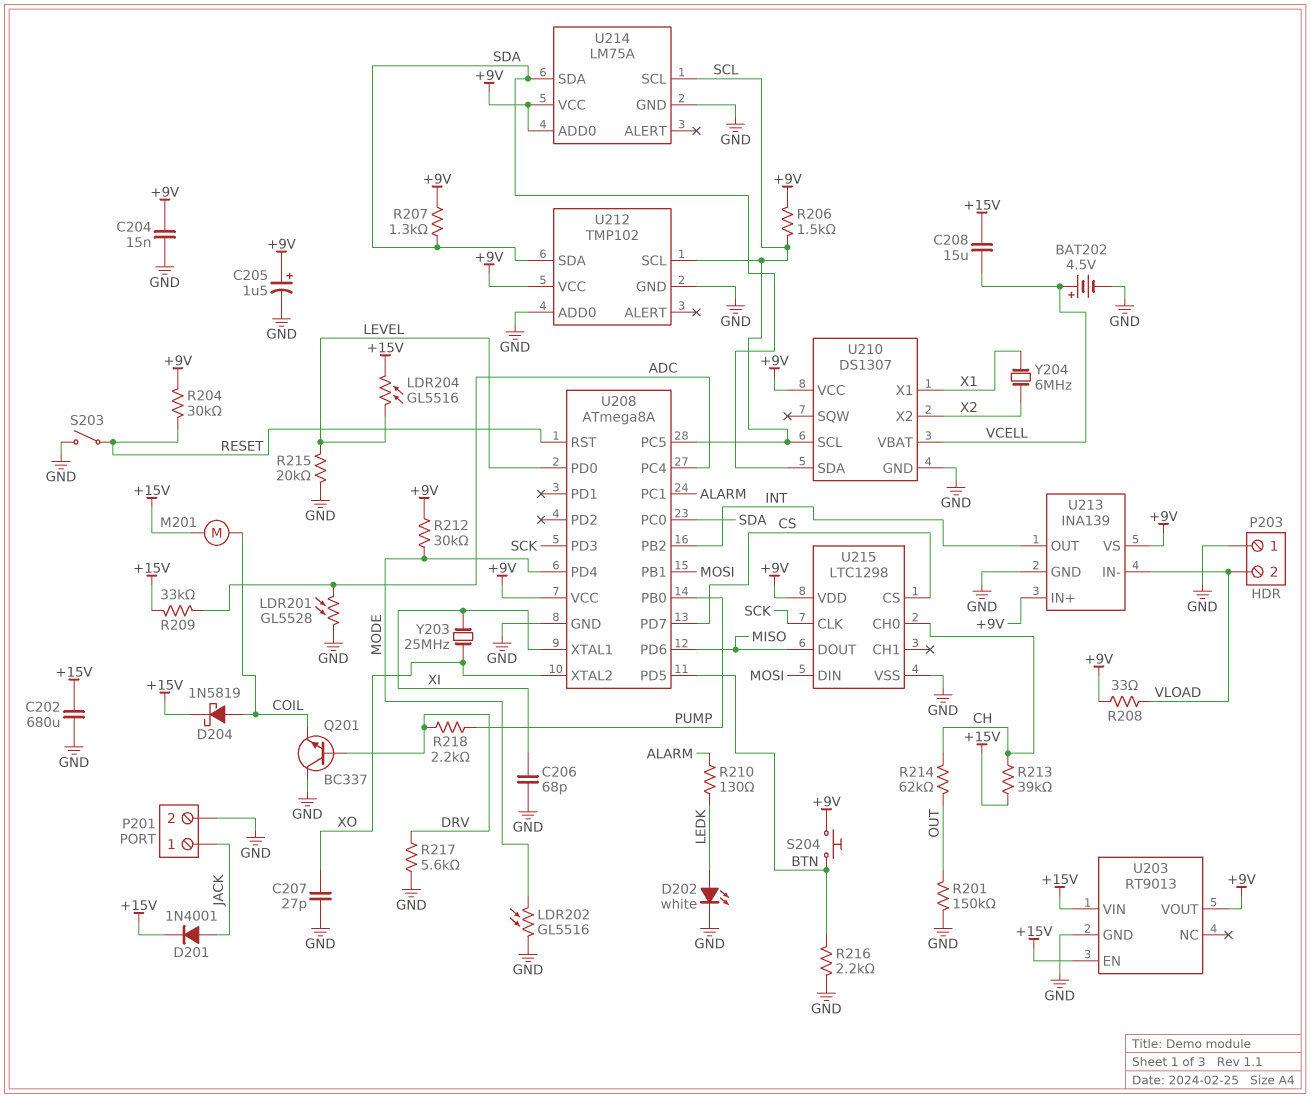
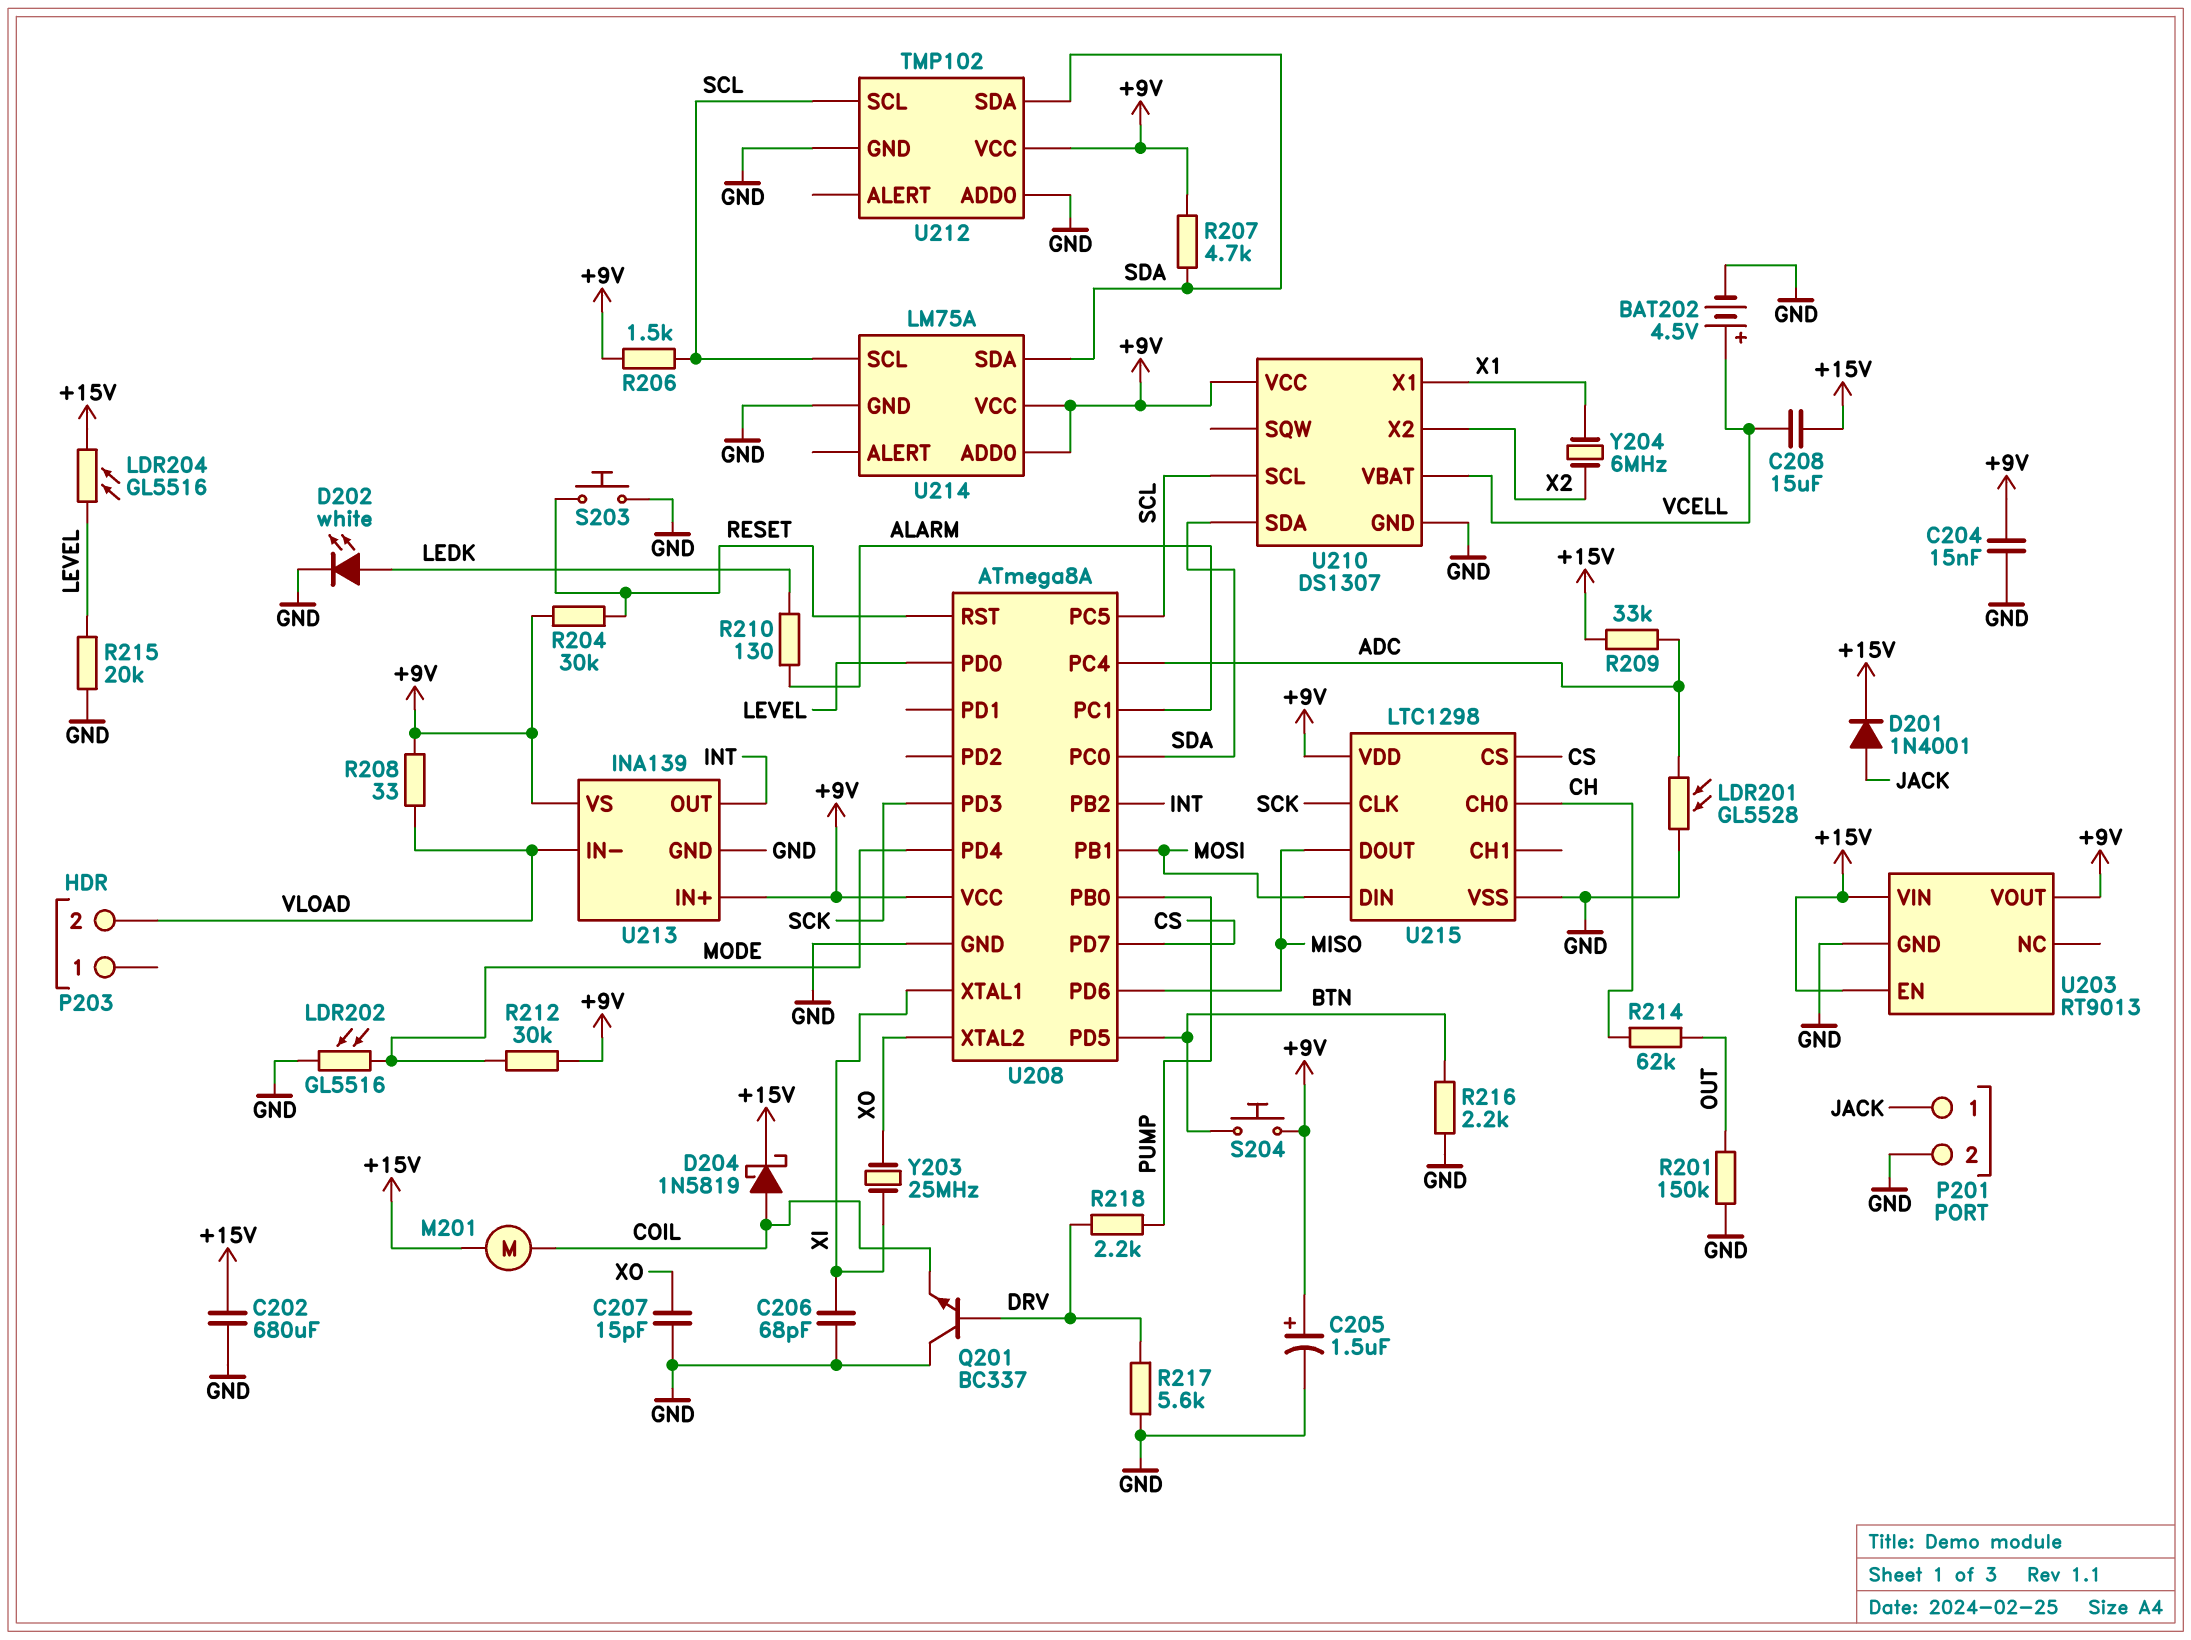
C207: 27pF (GND, XO) -> 15pF (GND, XO)
P203 pin 1: GND -> none
R207: 1.3k (+9V, SDA) -> 4.7k (+9V, SDA)
R213: 39k (+15V, CH) -> none
S203: switch (GND, RESET) -> button (GND, RESET)

